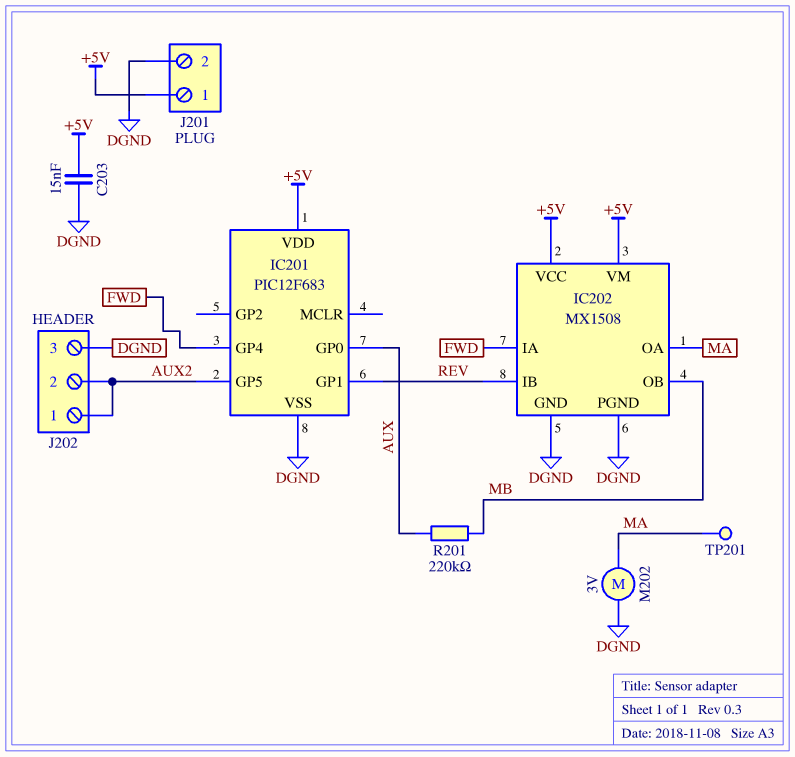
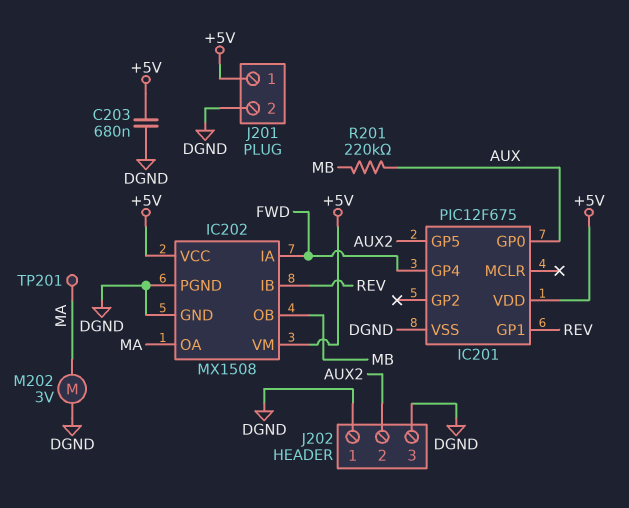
C203: 15nF (+5V, DGND) -> 680nF (+5V, DGND)
IC201: PIC12F683 -> PIC12F675
J202 pin 1: AUX2 -> DGND

